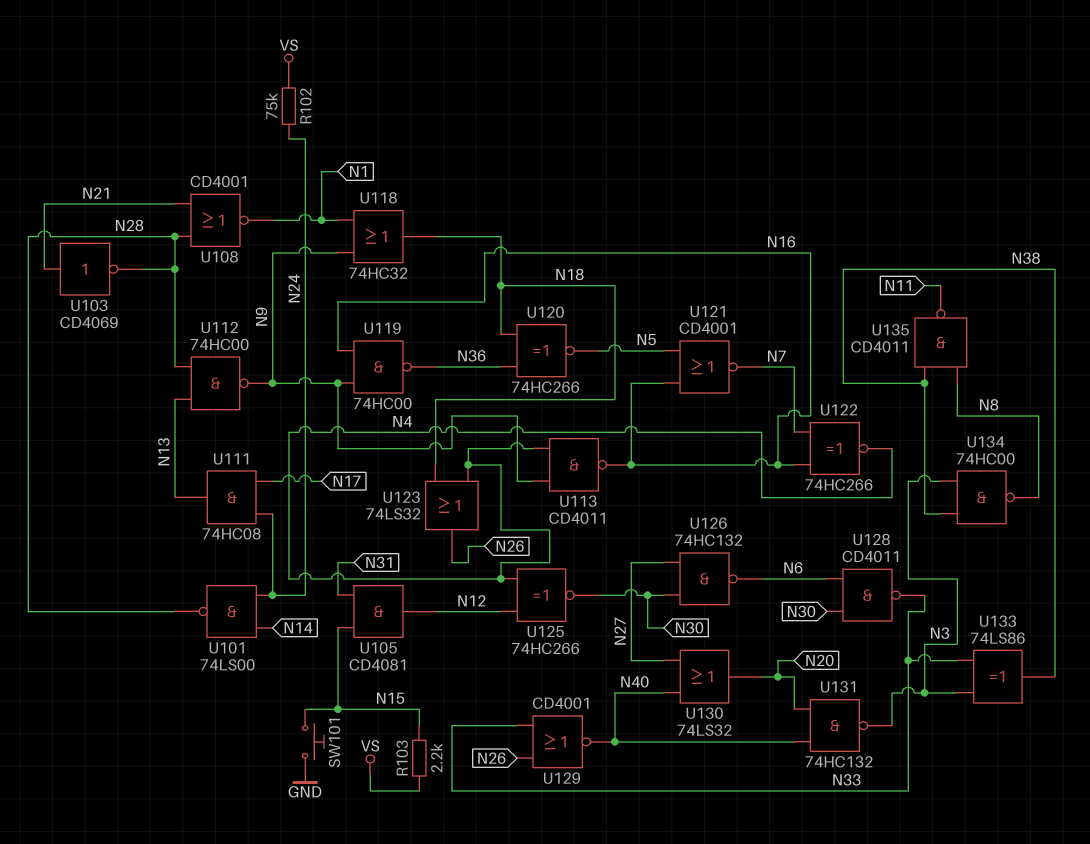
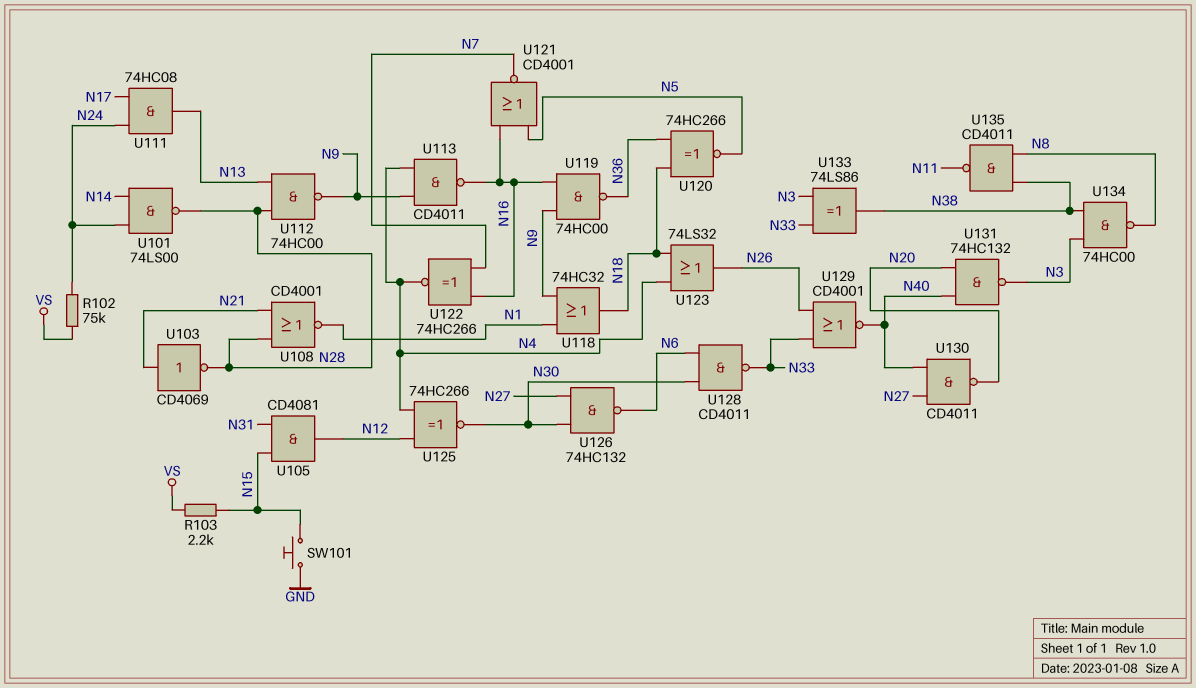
U130: OR 74LS32 (in N27, in N40, out N20) -> NAND CD4011 (in N27, in N40, out N20)

